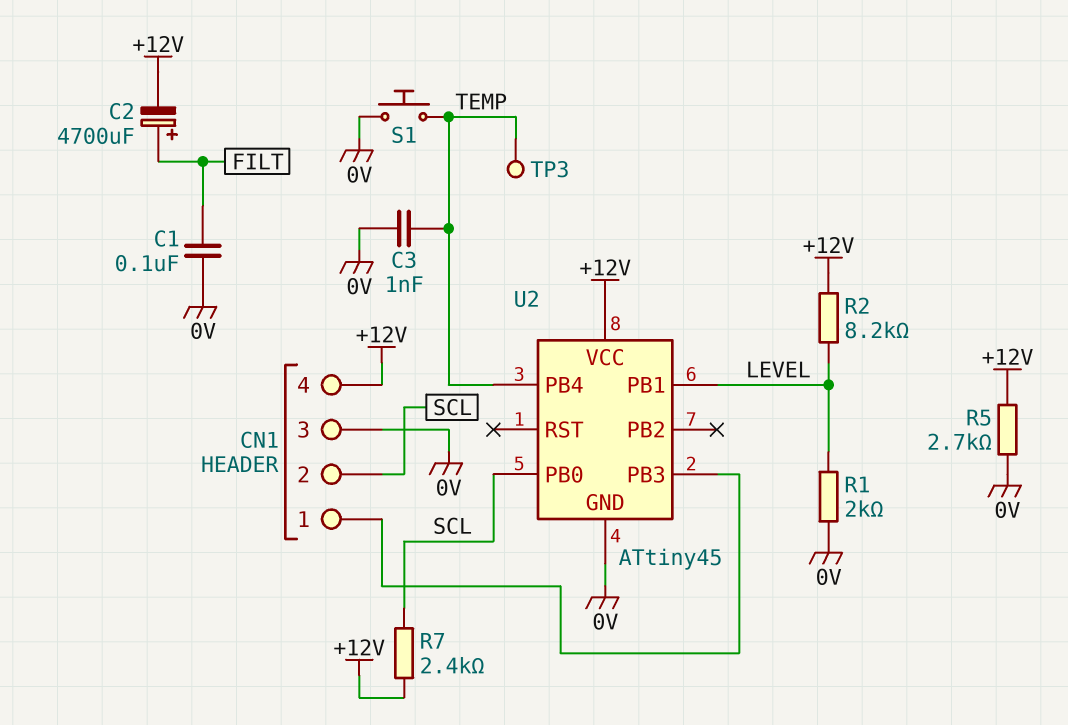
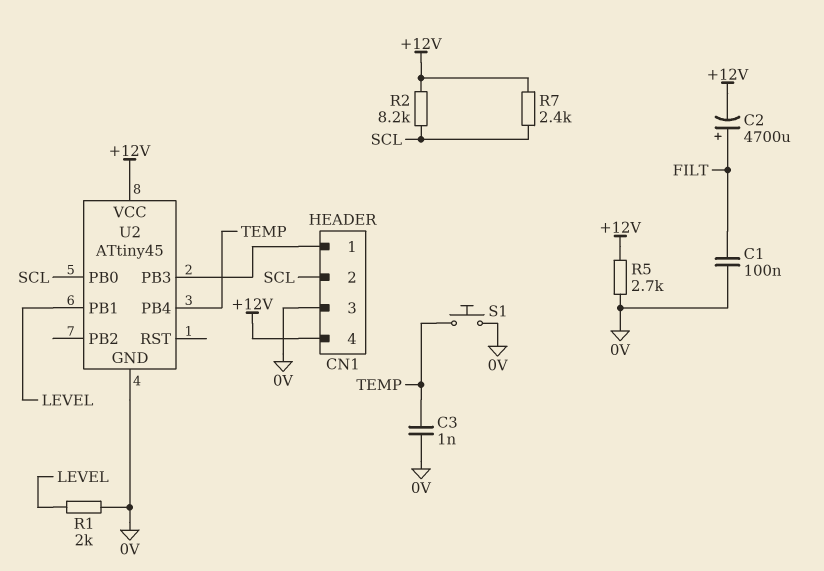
R2: 8.2k (+12V, LEVEL) -> 8.2k (+12V, SCL)
TP3: test point (TEMP) -> none

